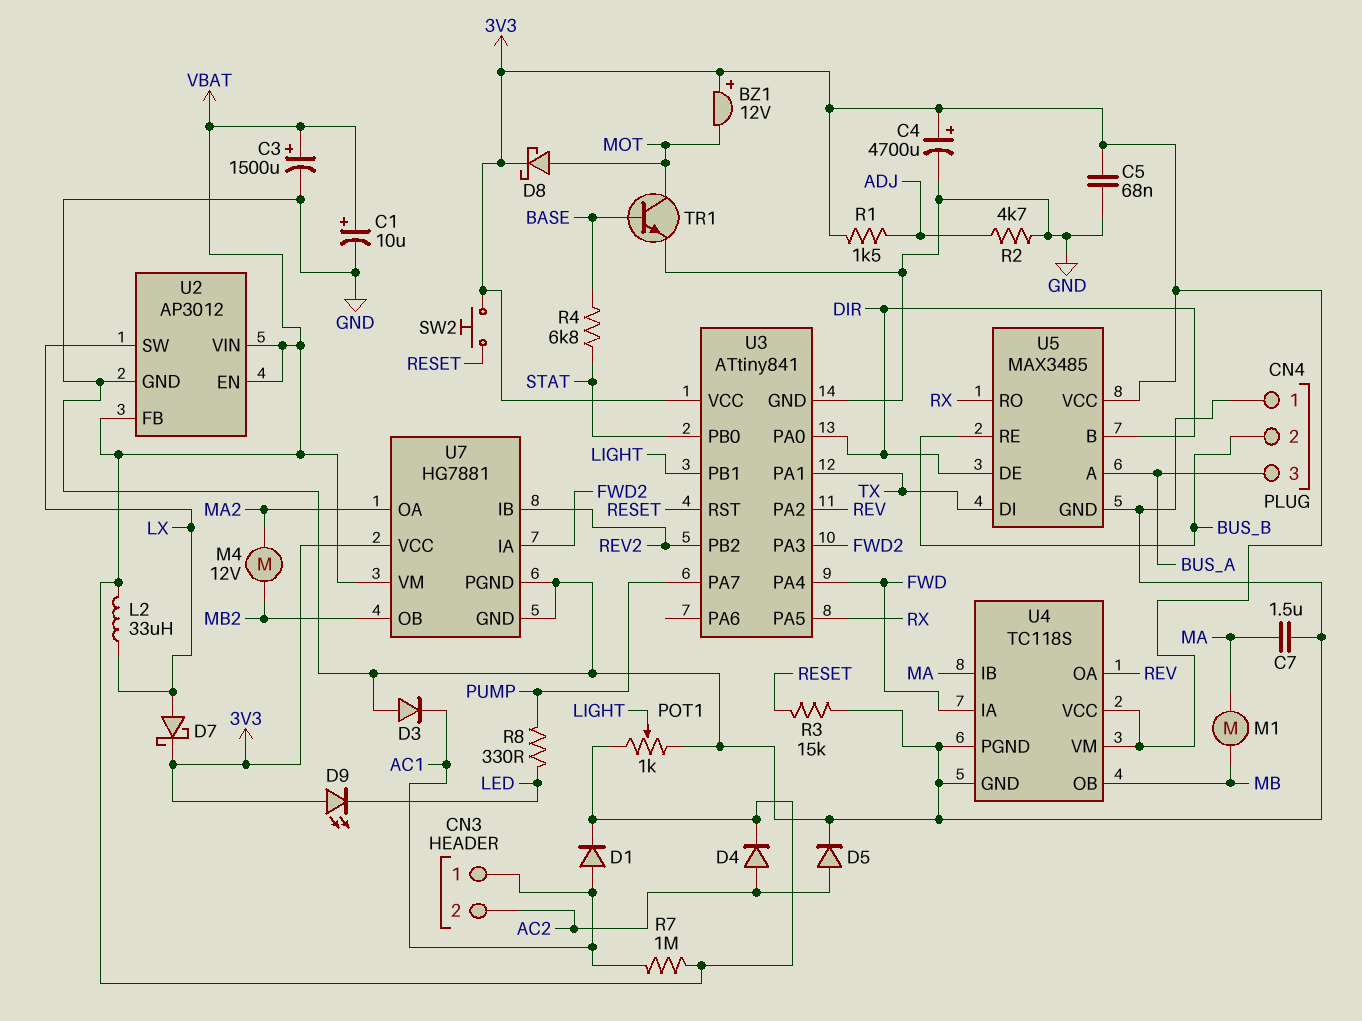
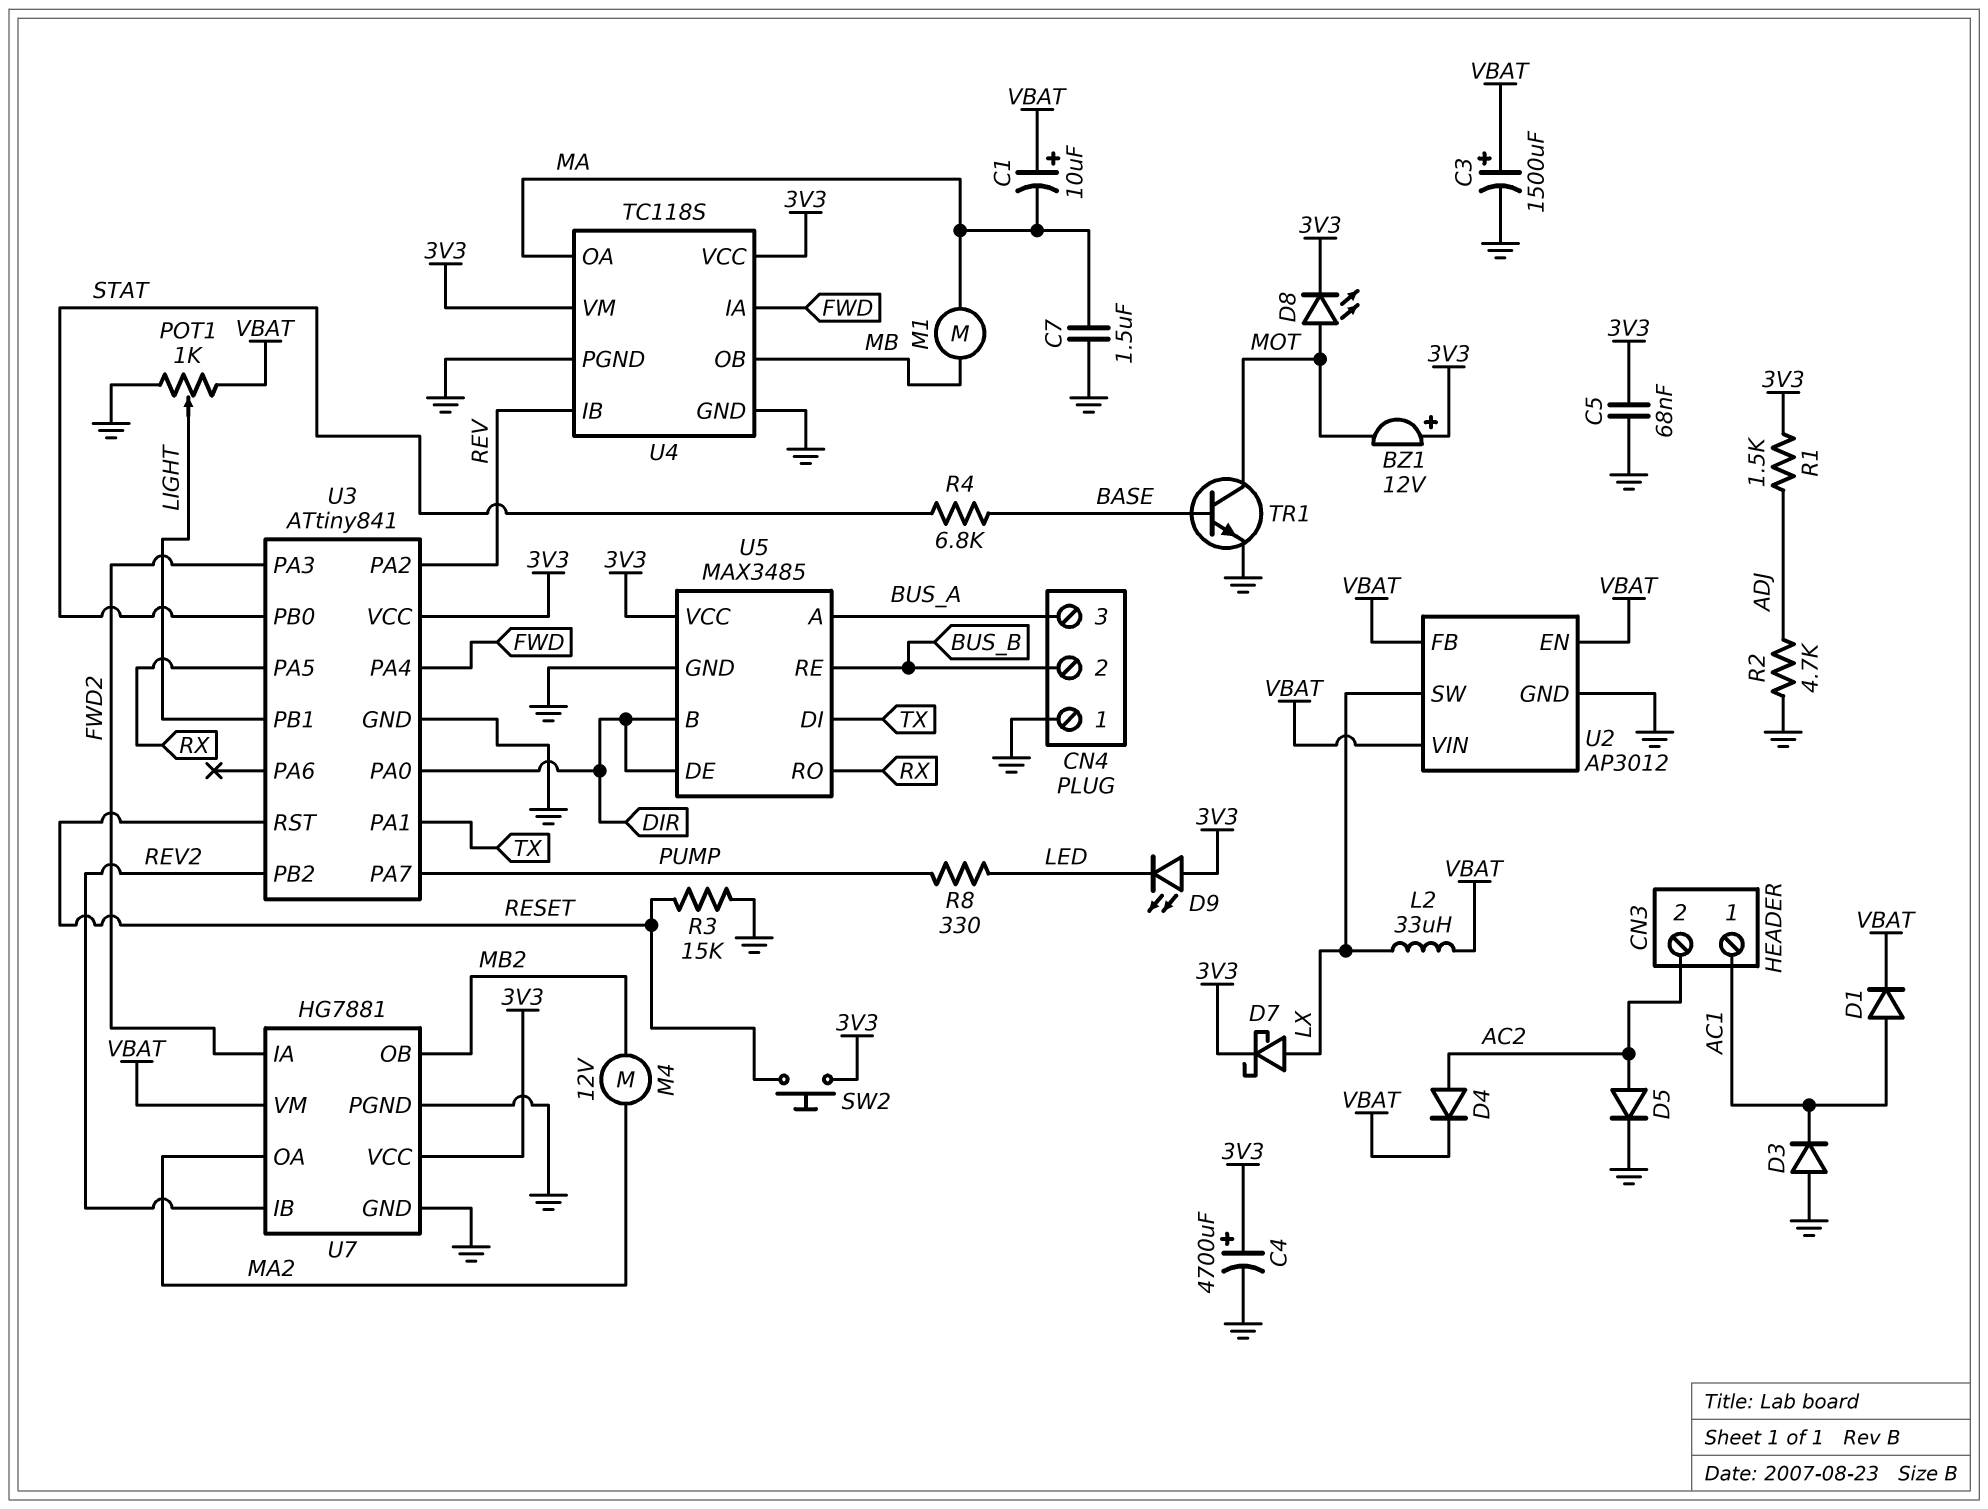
C1: 10uF (plus VBAT, minus GND) -> 10uF (plus VBAT, minus MA)
D8: schottky (A MOT, K 3V3) -> LED (A MOT, K 3V3)
R7: 1M (AC1, VBAT) -> none
U4 pin IB: MA -> REV
U4 pin OA: REV -> MA

